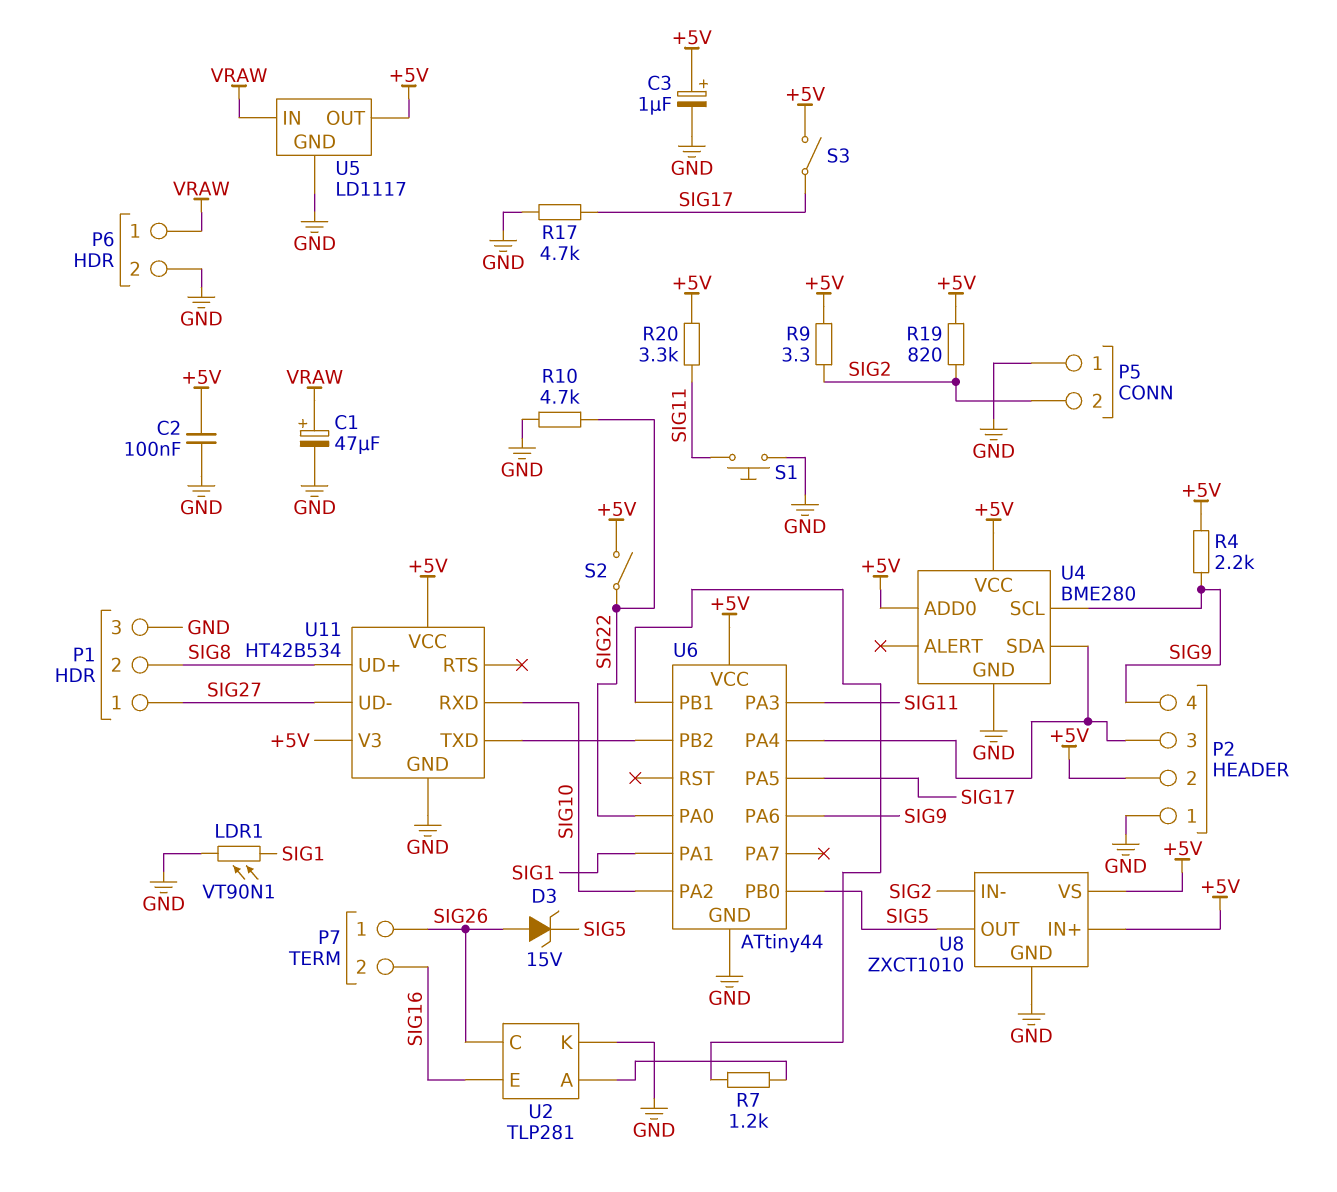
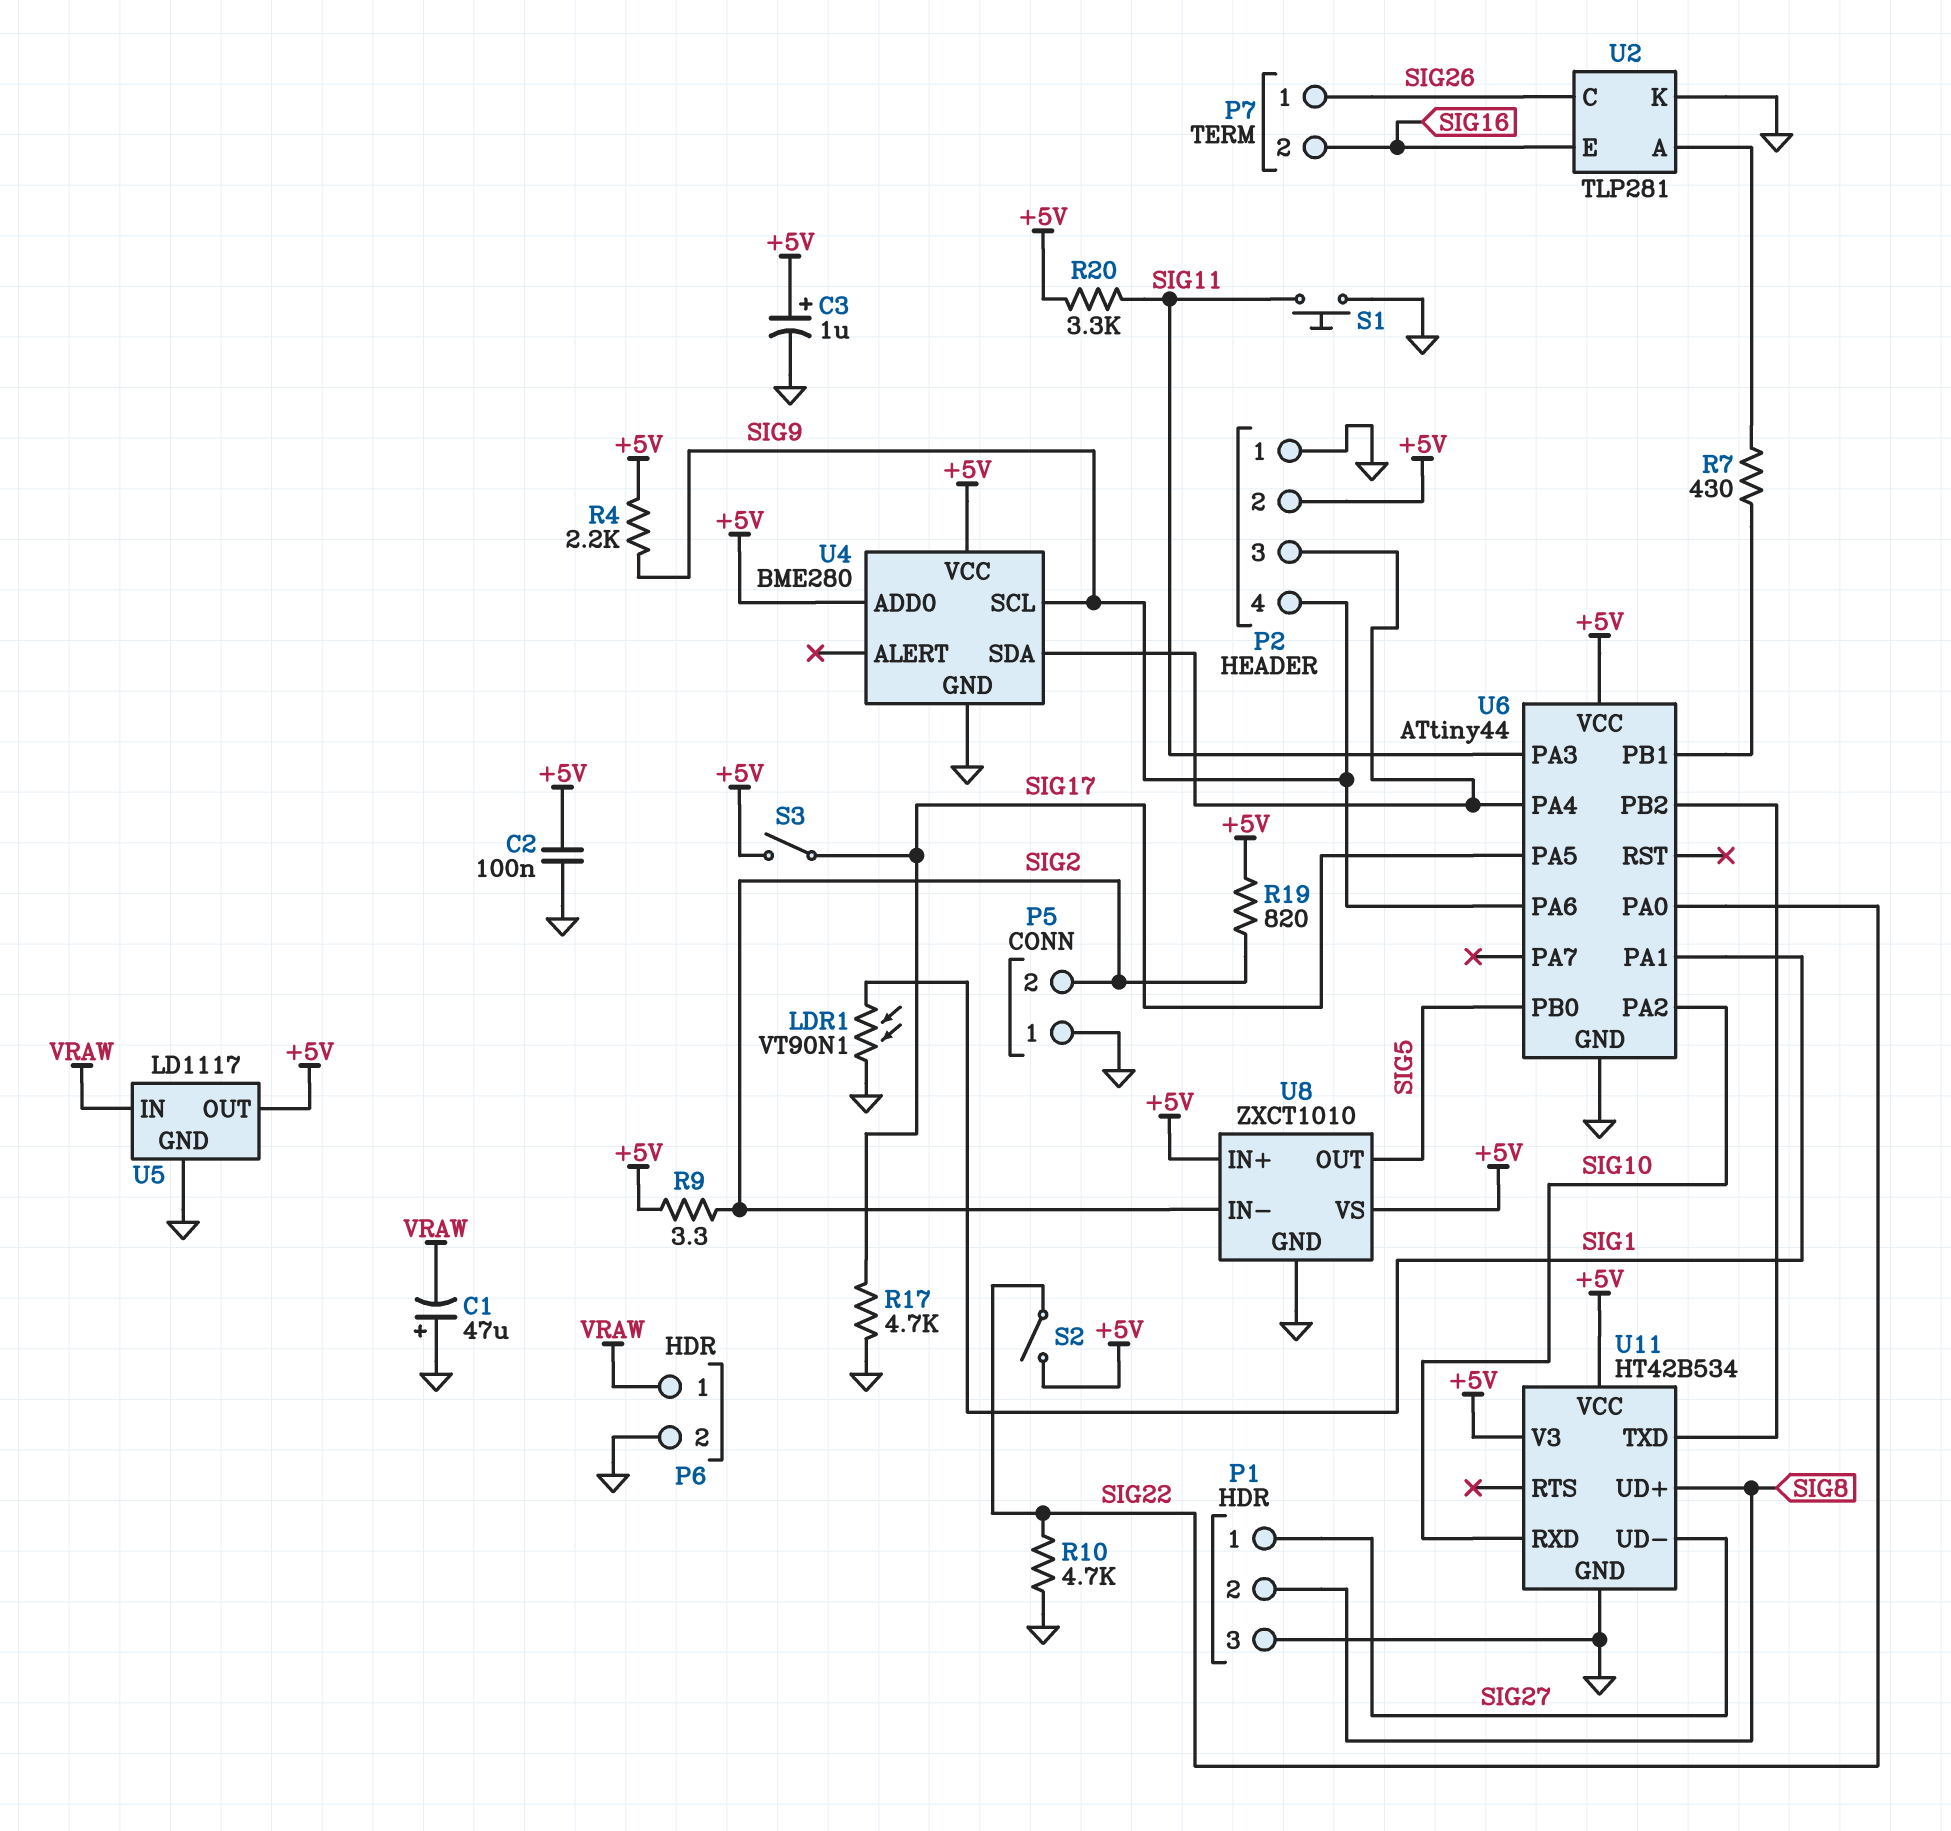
C1: 47uF (plus VRAW, minus GND) -> 47uF (plus GND, minus VRAW)
D3: zener 15V (A SIG26, K SIG5) -> none
R7: 1.2k (U2/A, U6/PB1) -> 430 (U2/A, U6/PB1)

